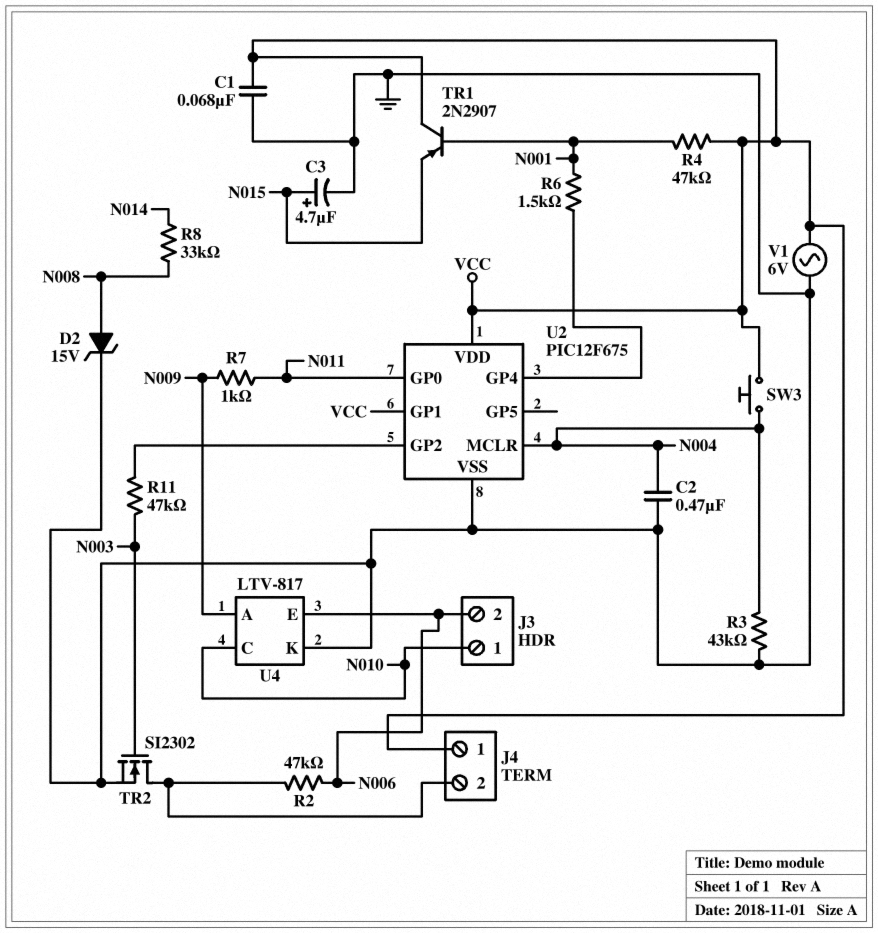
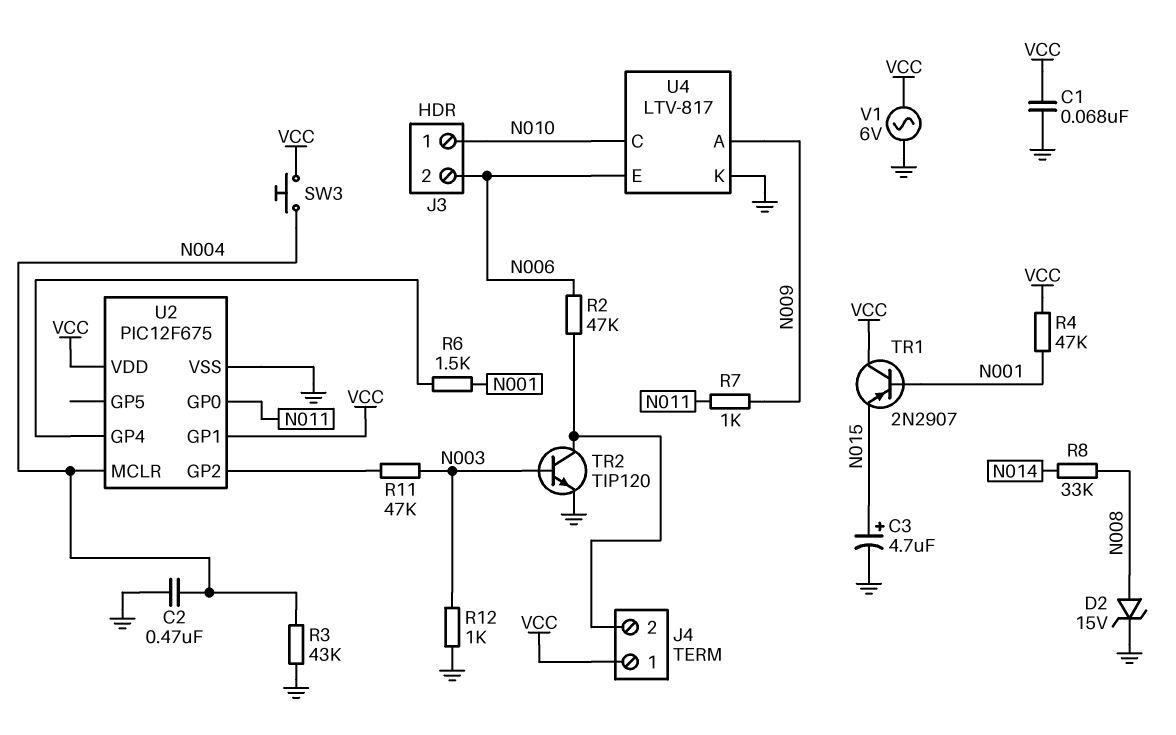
R12: none -> 1k (GND, N003)
TR2: NMOS SI2302 (G N003, D J4/2, S GND) -> NPN TIP120 (B N003, C J4/2, E GND)

